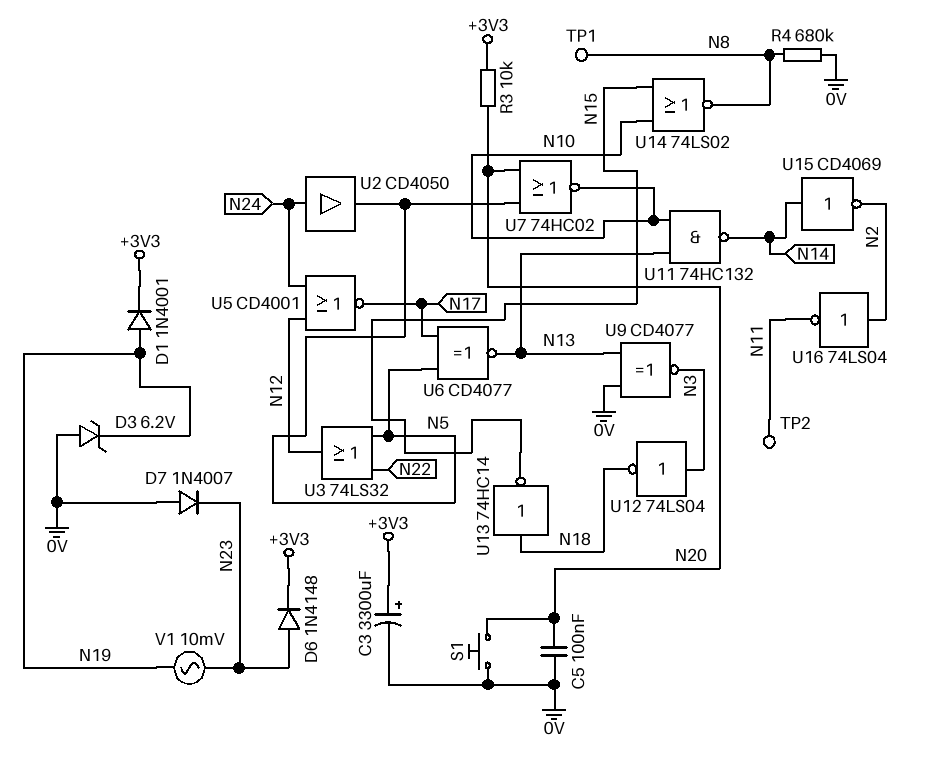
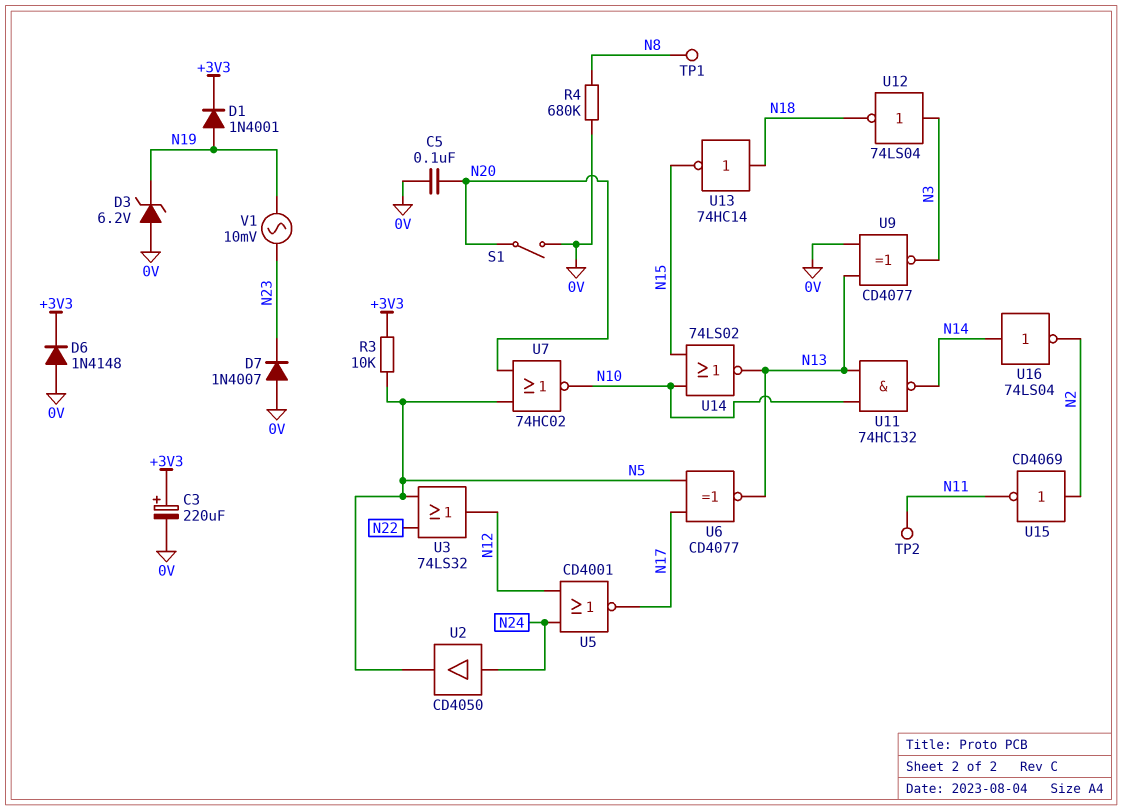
C3: 3300uF (plus +3V3, minus 0V) -> 220uF (plus +3V3, minus 0V)
D6: diode 1N4148 (A N23, K +3V3) -> diode 1N4148 (A 0V, K +3V3)
R3: 10k (+3V3, N20) -> 10k (+3V3, N5)
S1: button (0V, N20) -> switch (0V, N20)
U14: NOR 74LS02 (in N10, in N15, out N8) -> NOR 74LS02 (in N10, in N15, out N13)
U15: NOT CD4069 (in N14, out N2) -> NOT CD4069 (in N2, out N11)
U16: NOT 74LS04 (in N2, out N11) -> NOT 74LS04 (in N14, out N2)

